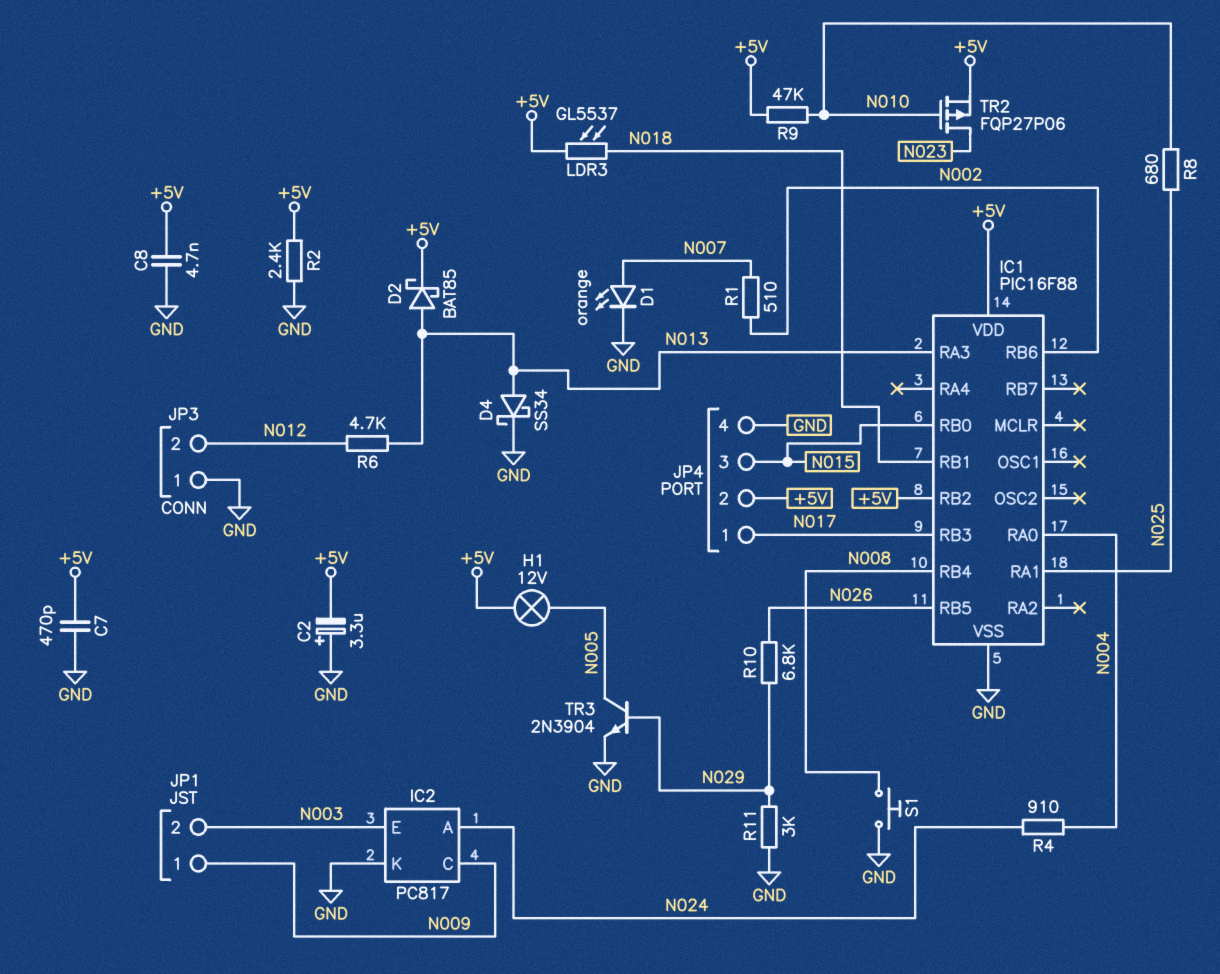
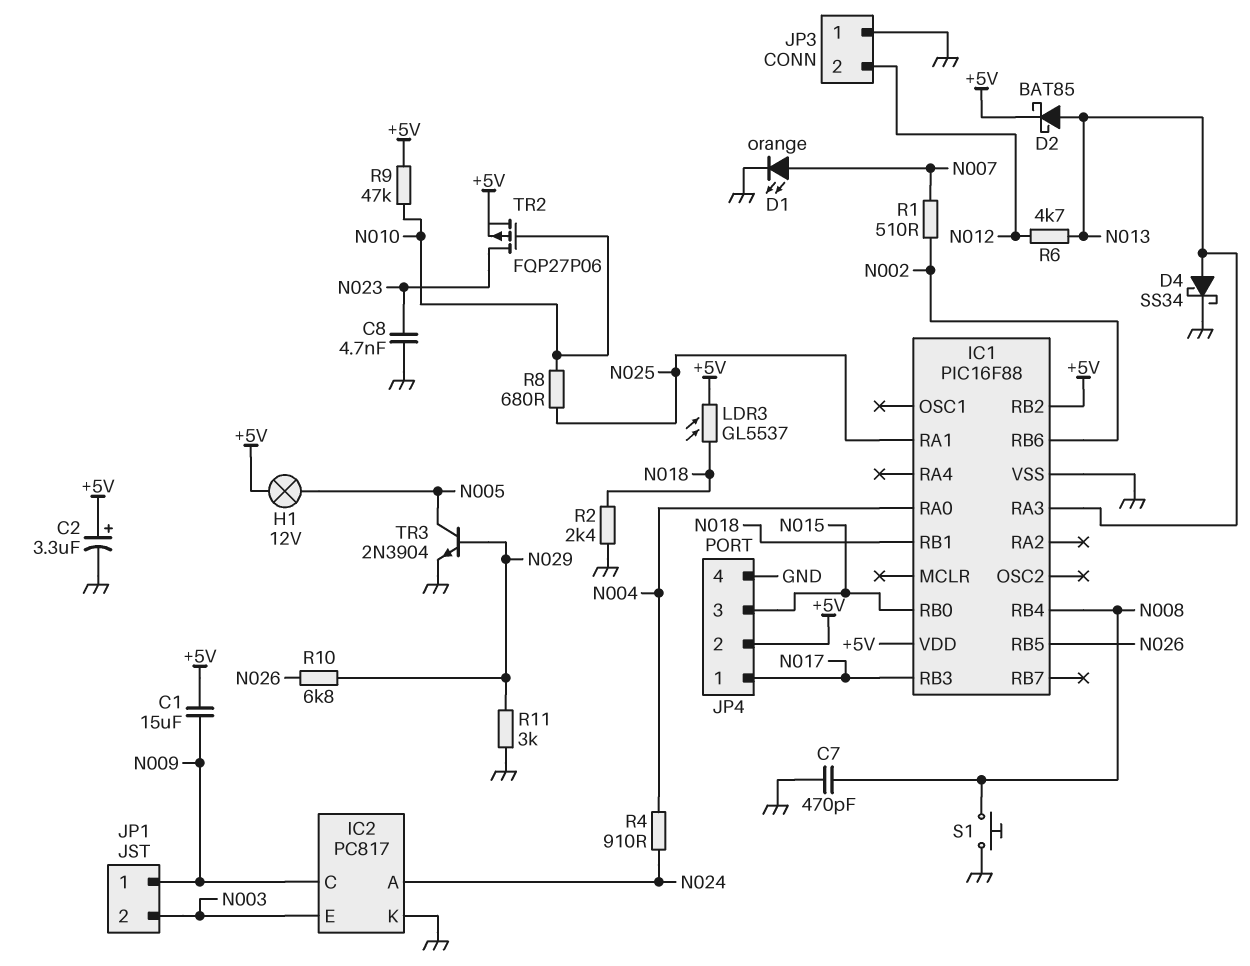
C1: none -> 15uF (+5V, N009)
C2: 3.3uF (plus GND, minus +5V) -> 3.3uF (plus +5V, minus GND)
C7: 470pF (+5V, GND) -> 470pF (GND, N008)
C8: 4.7nF (+5V, GND) -> 4.7nF (GND, N023)
R2: 2.4k (+5V, GND) -> 2.4k (GND, N018)

